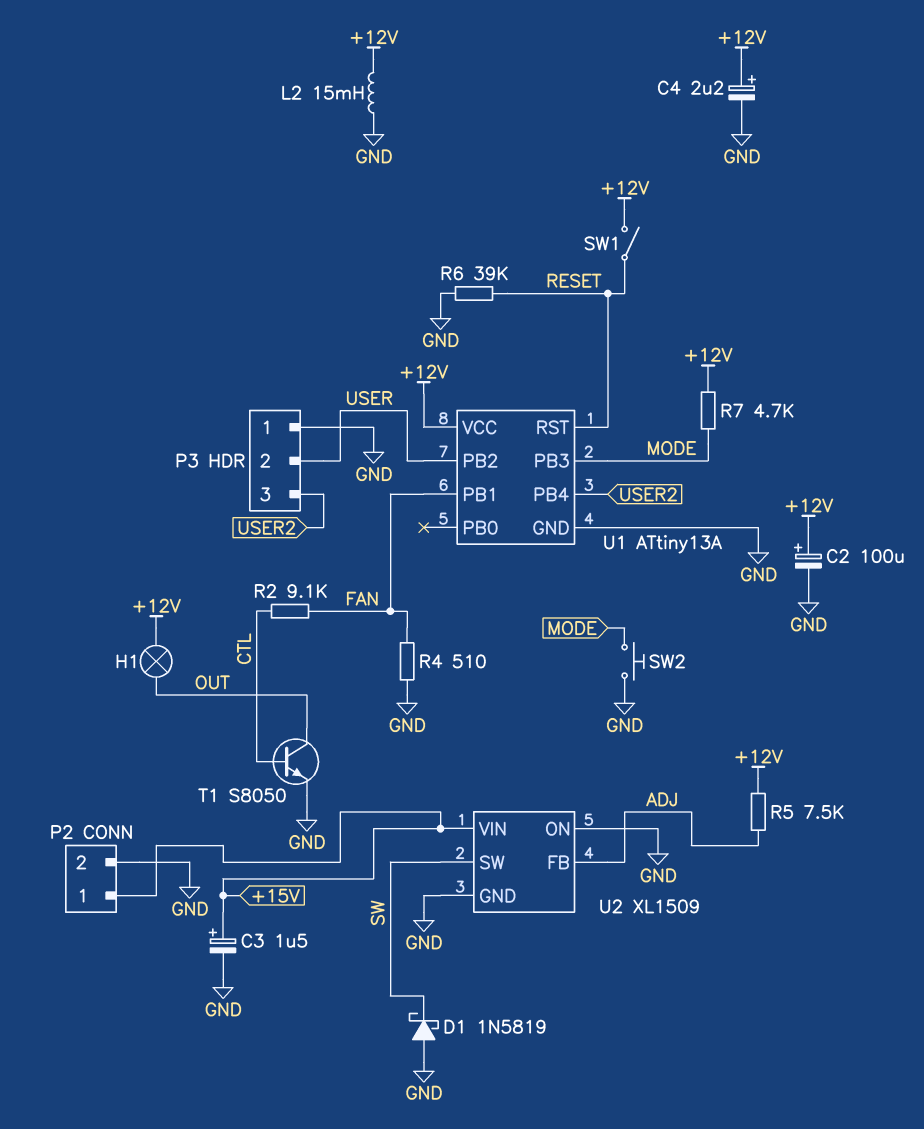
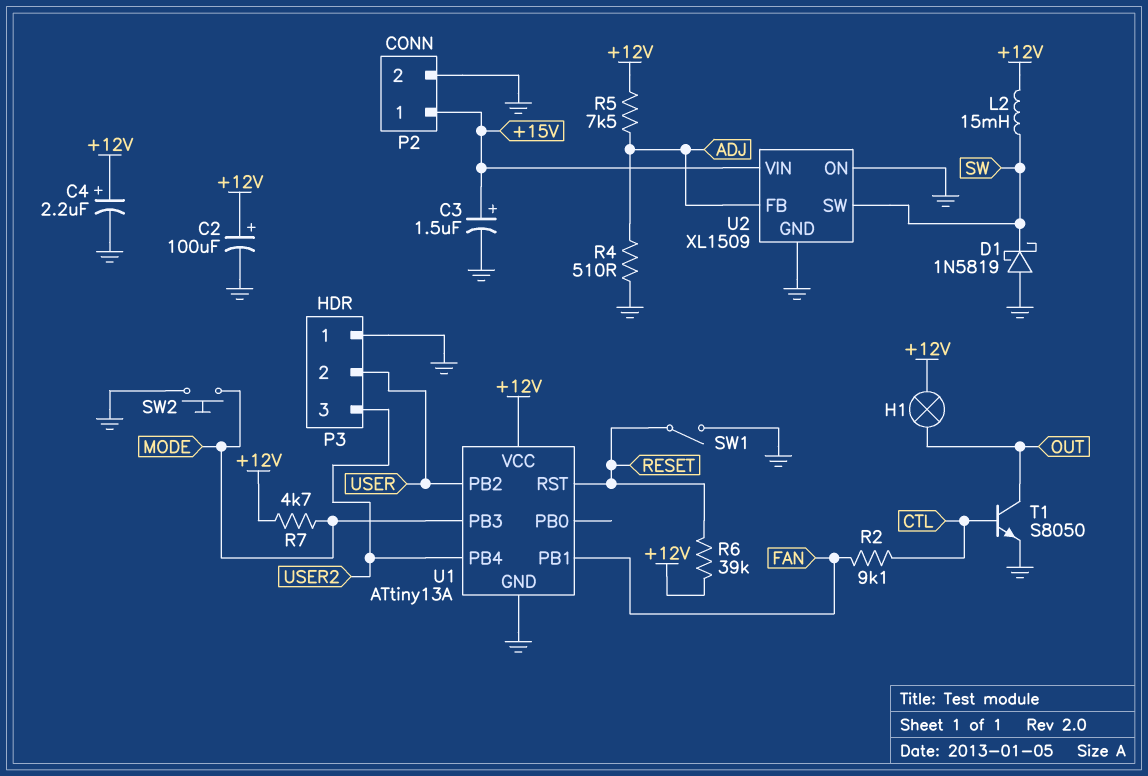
L2: 15mH (+12V, GND) -> 15mH (+12V, SW)
R4: 510 (FAN, GND) -> 510 (ADJ, GND)
R6: 39k (GND, RESET) -> 39k (+12V, RESET)
SW1: switch (+12V, RESET) -> switch (GND, RESET)

